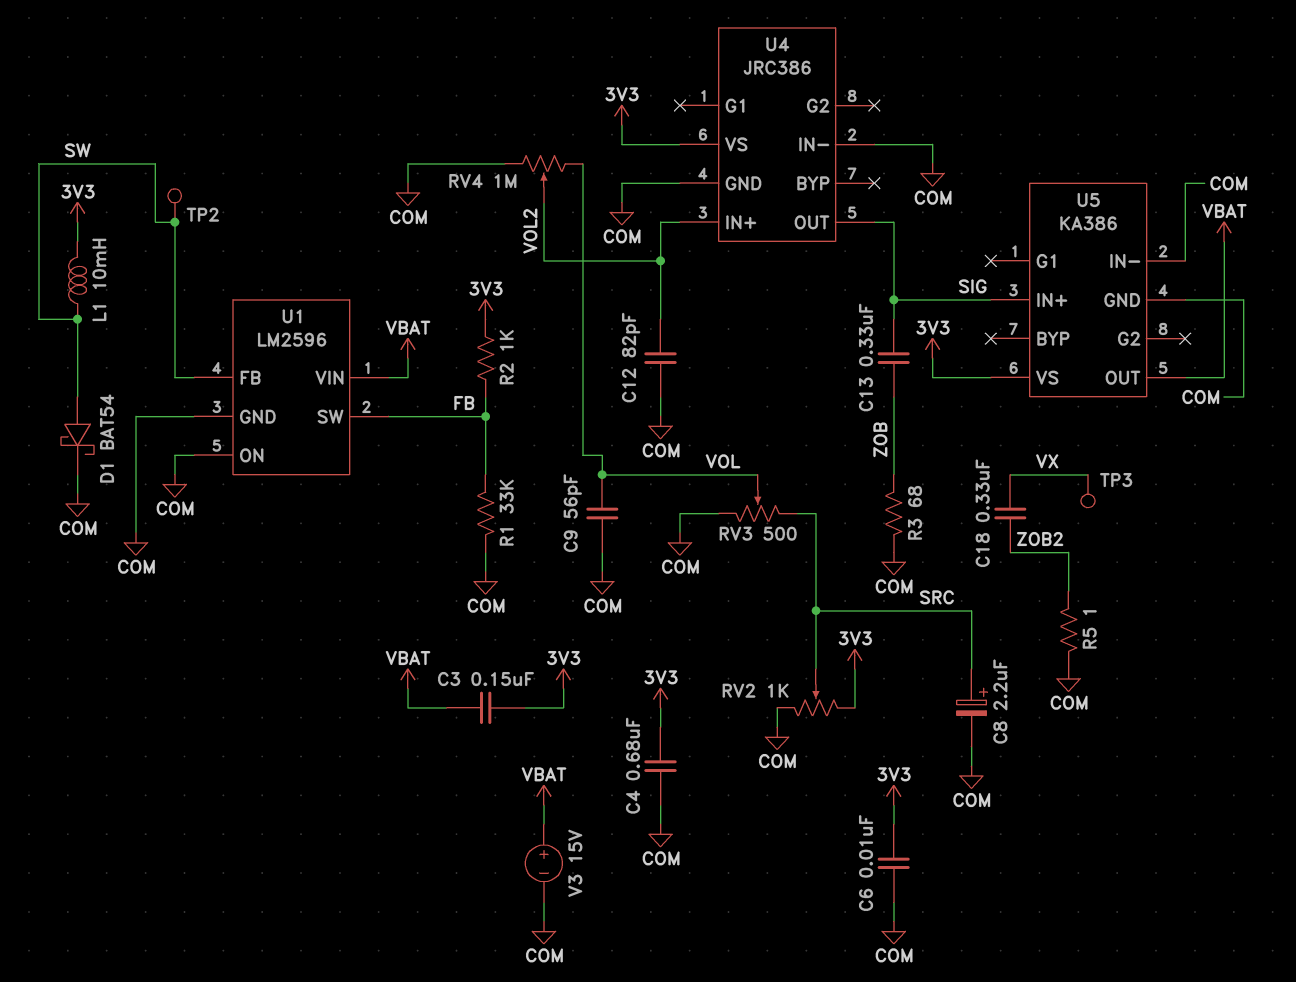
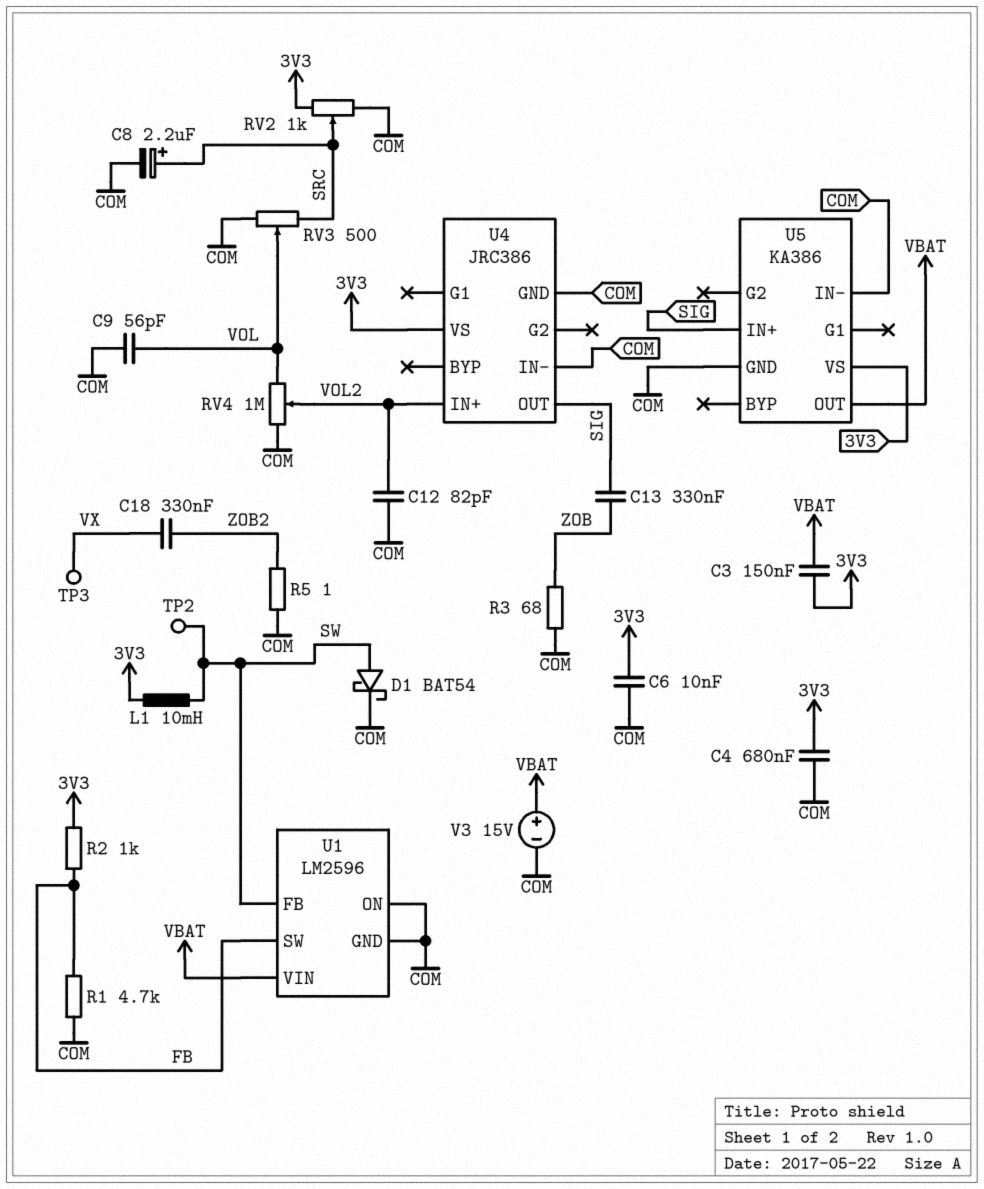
R1: 33k (COM, FB) -> 4.7k (COM, FB)

